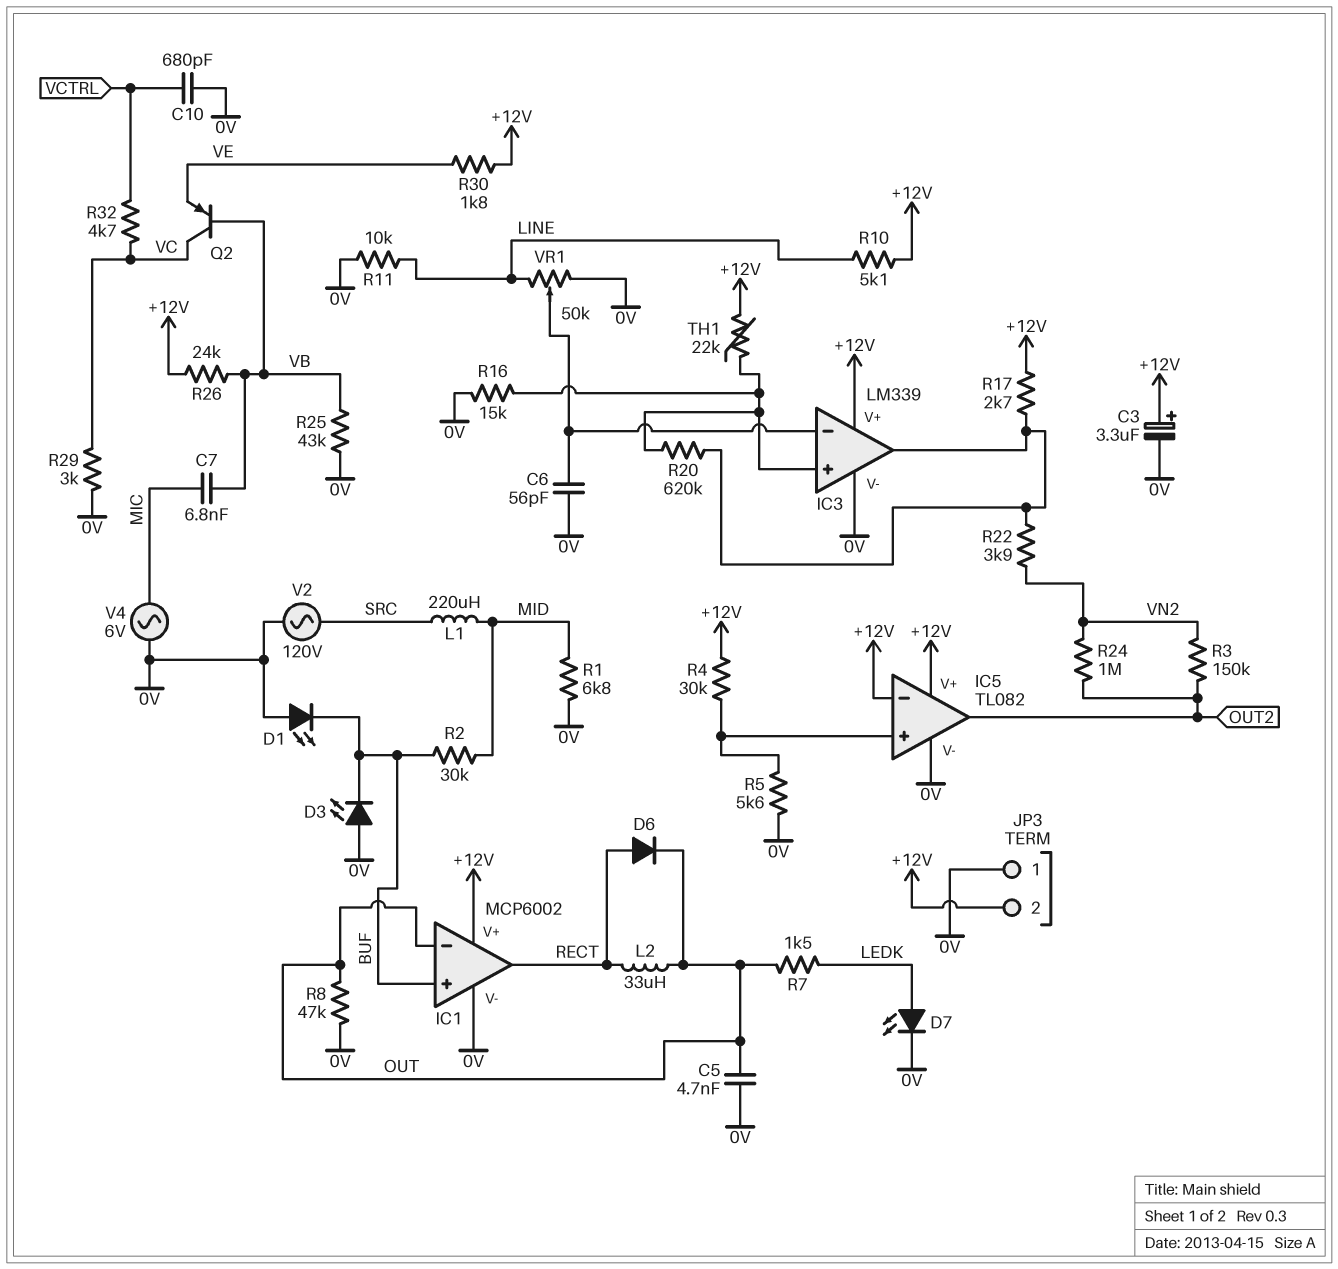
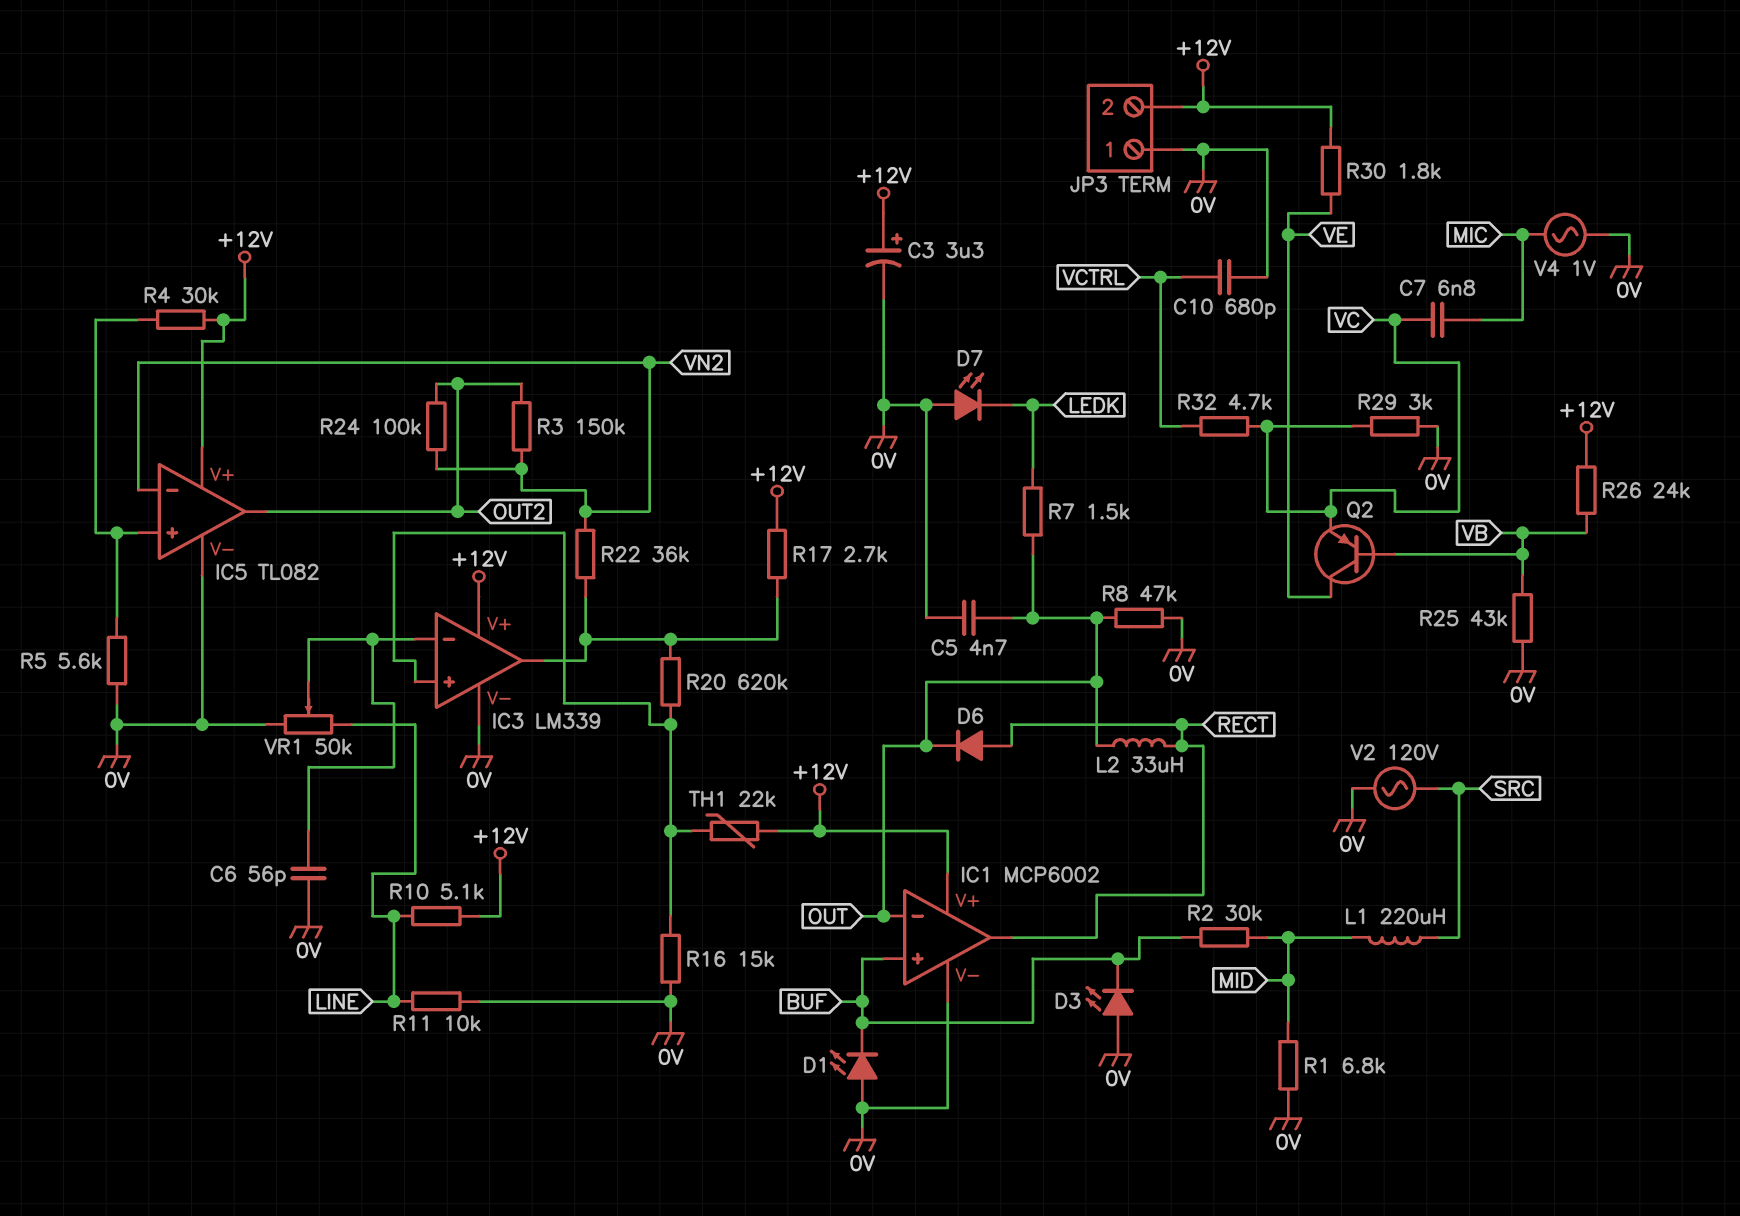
C7: 6.8nF (MIC, VB) -> 6.8nF (MIC, VC)
D7: LED (A LEDK, K 0V) -> LED (A 0V, K LEDK)
IC5 pin in-: +12V -> VN2
Q2: PNP (B VB, C VC, E VE) -> PNP (B VB, C VE, E VC)
R22: 3.9k (IC3/out, VN2) -> 36k (IC3/out, VN2)
R24: 1M (OUT2, VN2) -> 100k (OUT2, VN2)
V4: AC 6V (0V, MIC) -> AC 1V (0V, MIC)

